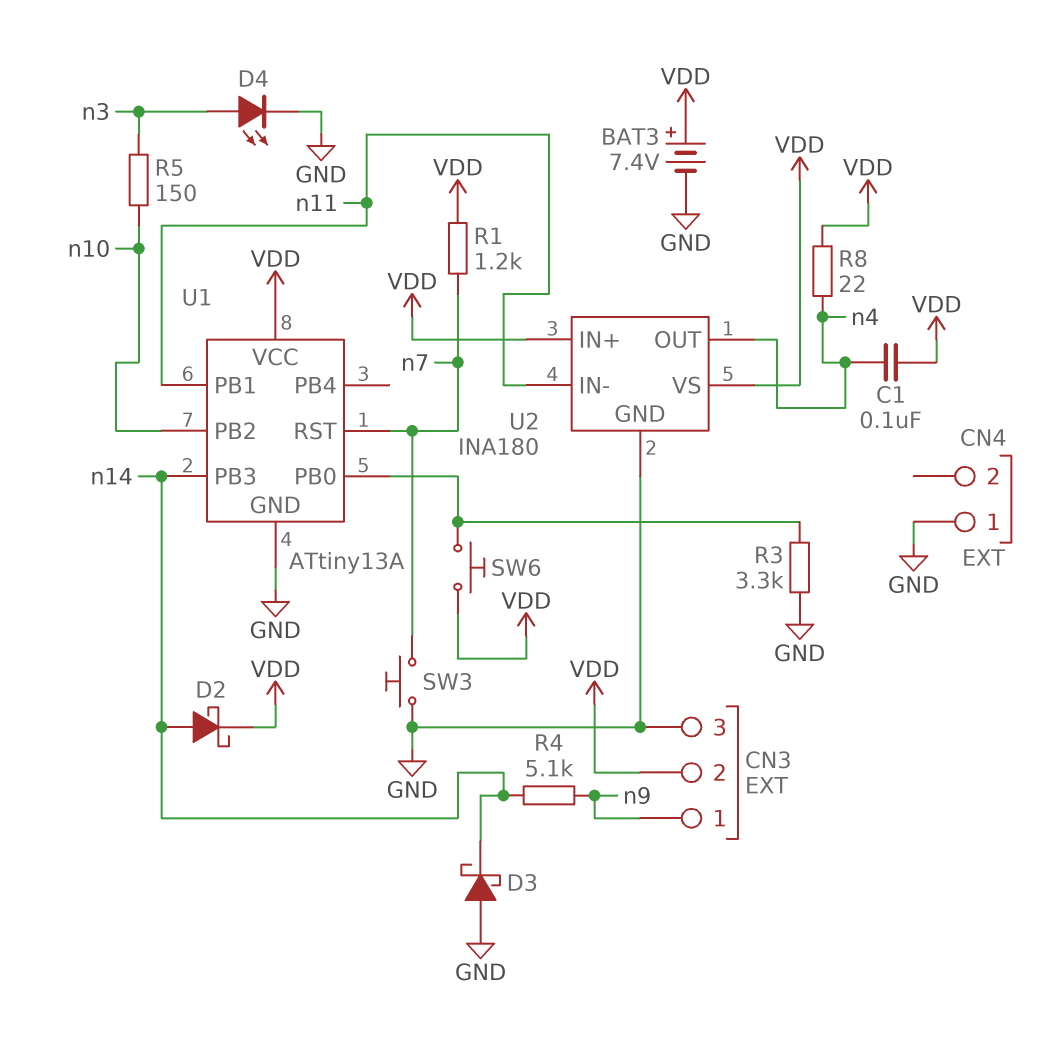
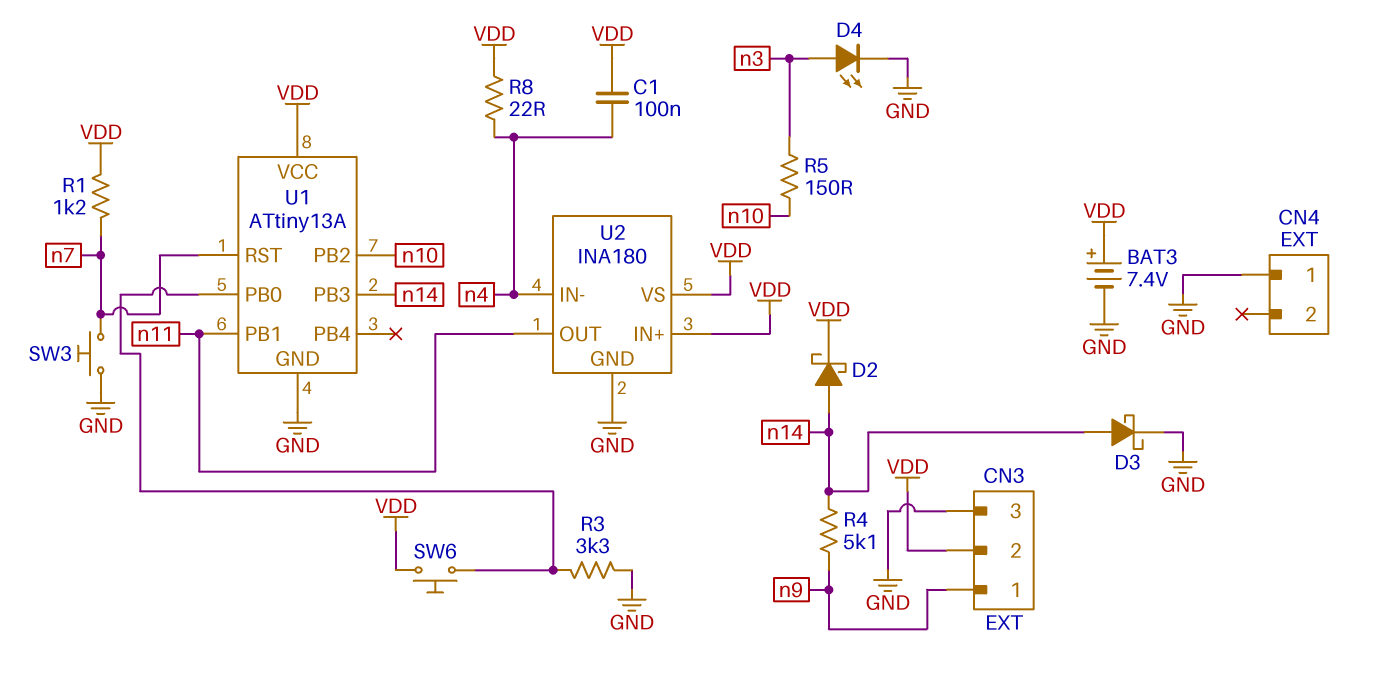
D3: schottky (A GND, K n14) -> schottky (A n14, K GND)
U2 pin IN-: n11 -> n4
U2 pin OUT: n4 -> n11

